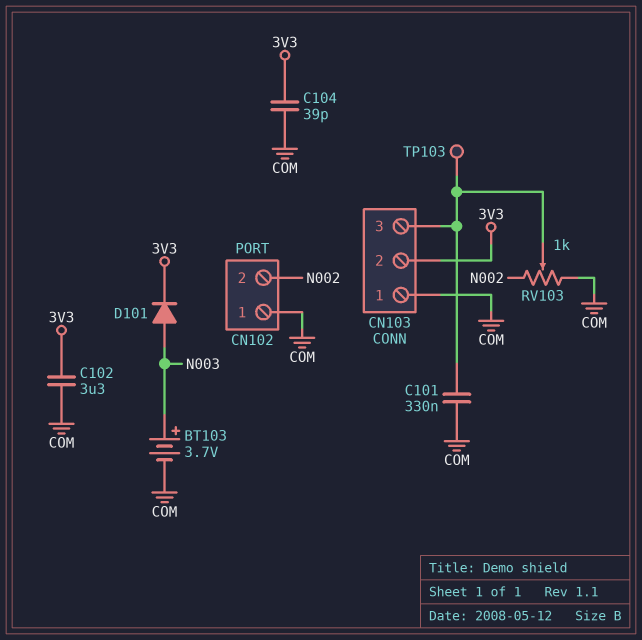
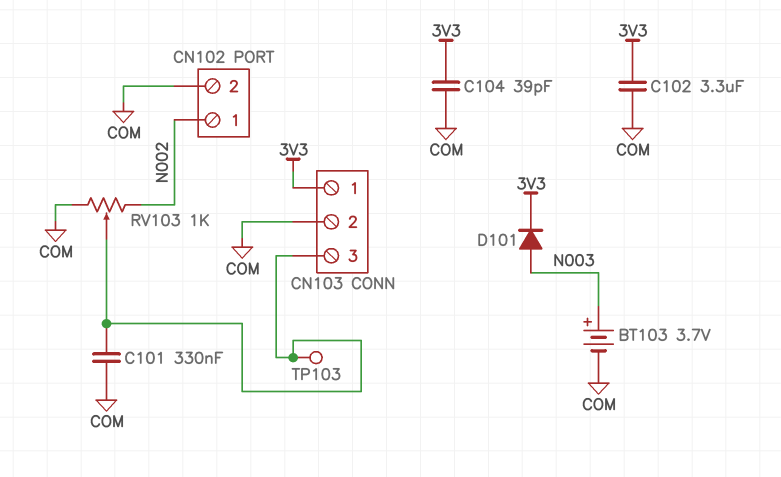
CN102 pin 1: COM -> N002
CN102 pin 2: N002 -> COM
CN103 pin 1: COM -> 3V3
CN103 pin 2: 3V3 -> COM

